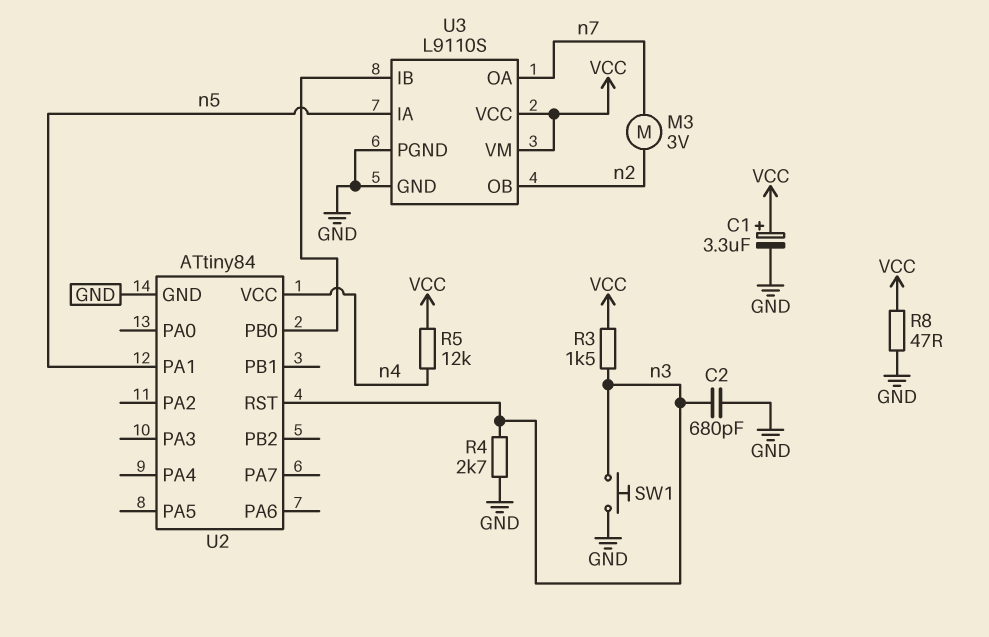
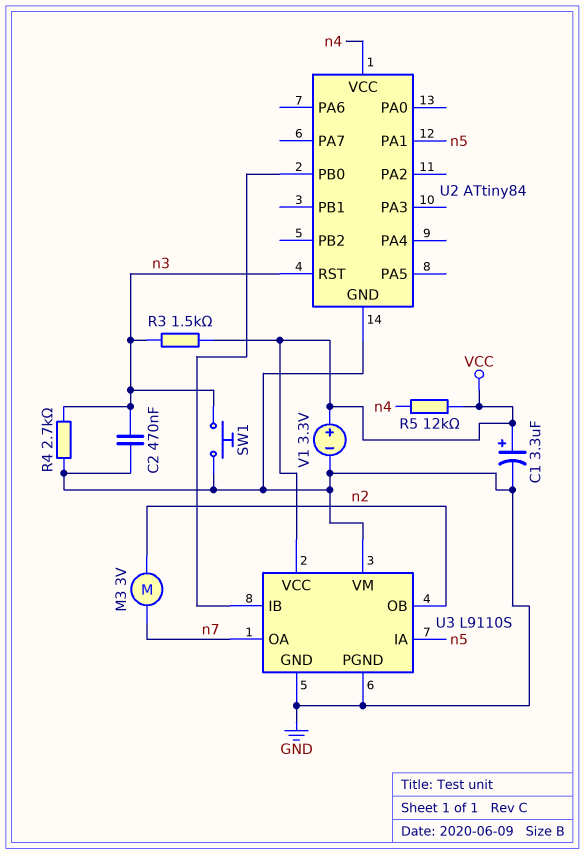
C2: 680pF (GND, n3) -> 470nF (GND, n3)
R8: 47 (GND, VCC) -> none
U3 pin VM: VCC -> GND
V1: none -> 3.3V (plus VCC, minus GND)

